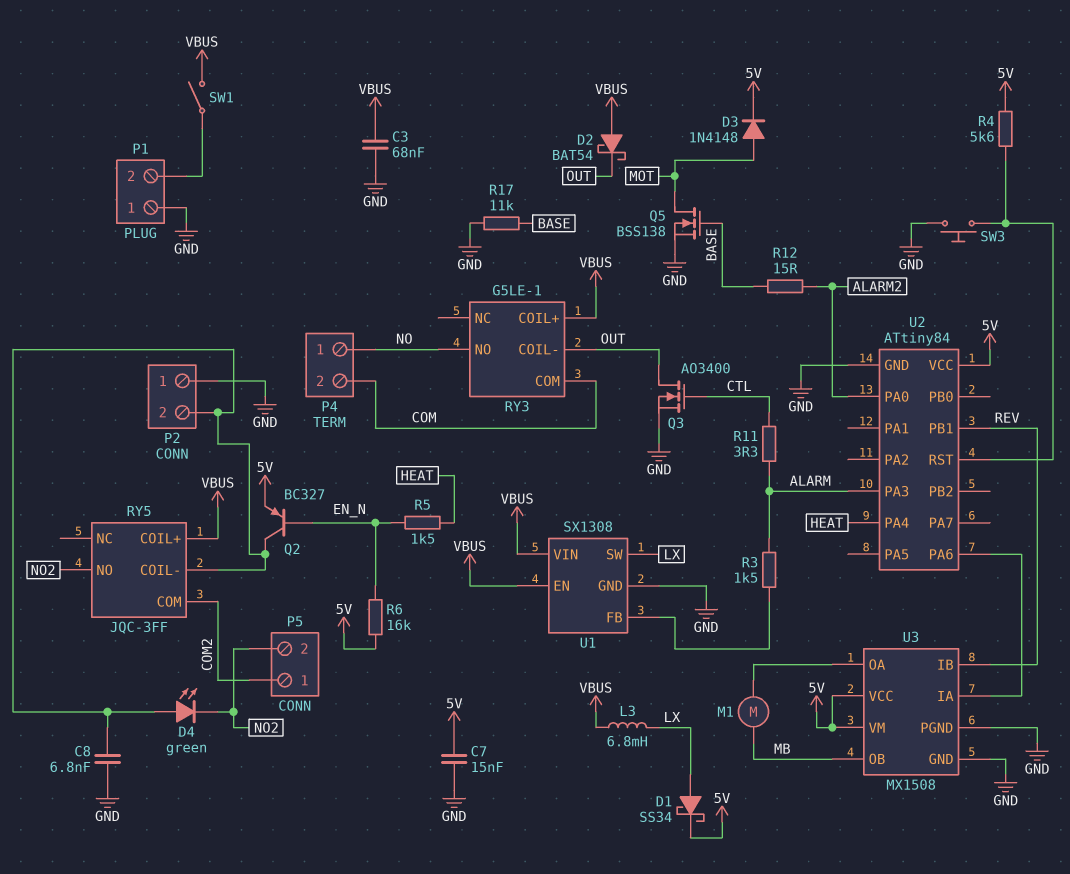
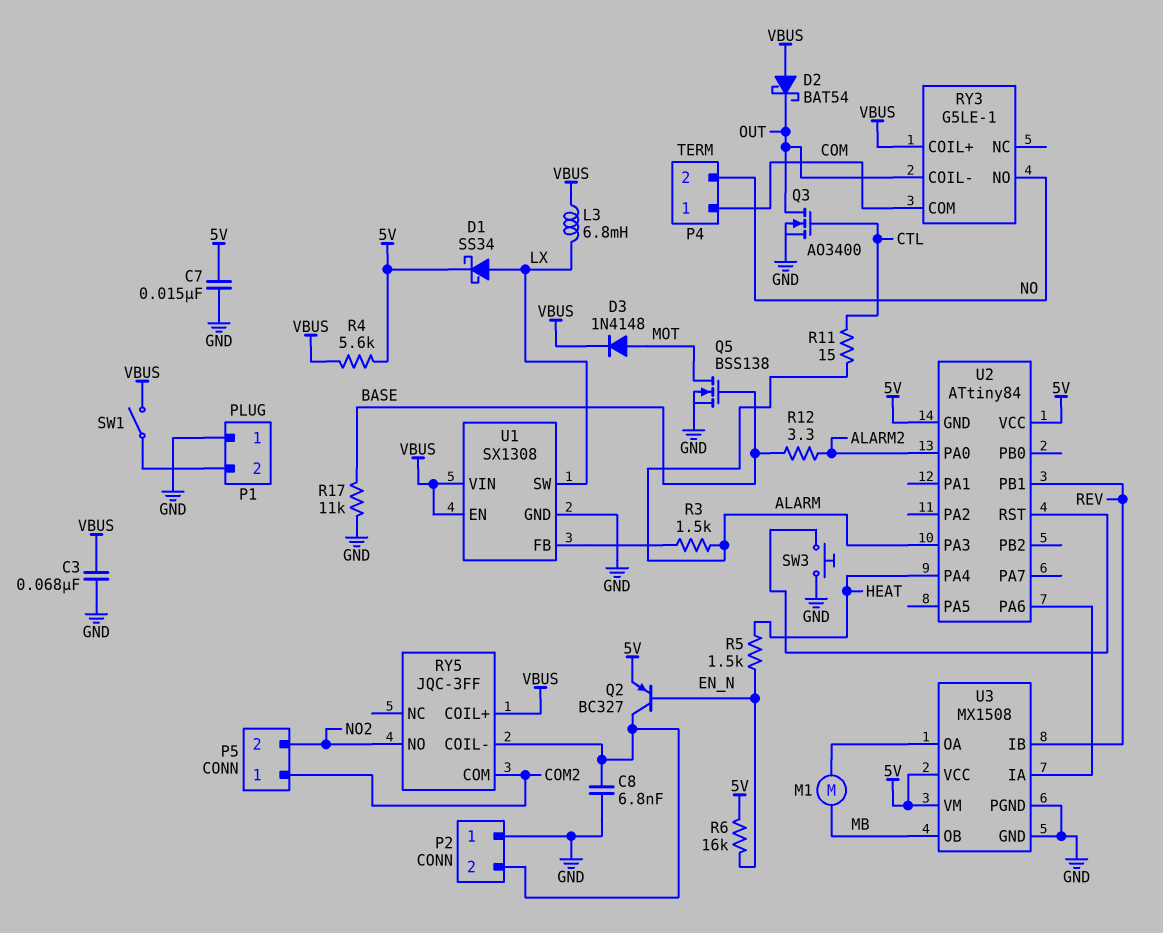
D3: diode 1N4148 (A MOT, K 5V) -> diode 1N4148 (A MOT, K VBUS)
D4: LED green (A P2/2, K NO2) -> none
P4 pin 1: NO -> COM
P4 pin 2: COM -> NO
R4: 5.6k (5V, U2/RST) -> 5.6k (5V, VBUS)
R11: 3.3 (ALARM, CTL) -> 15 (ALARM, CTL)
R12: 15 (ALARM2, BASE) -> 3.3 (ALARM2, BASE)
U2 pin GND: GND -> 5V

